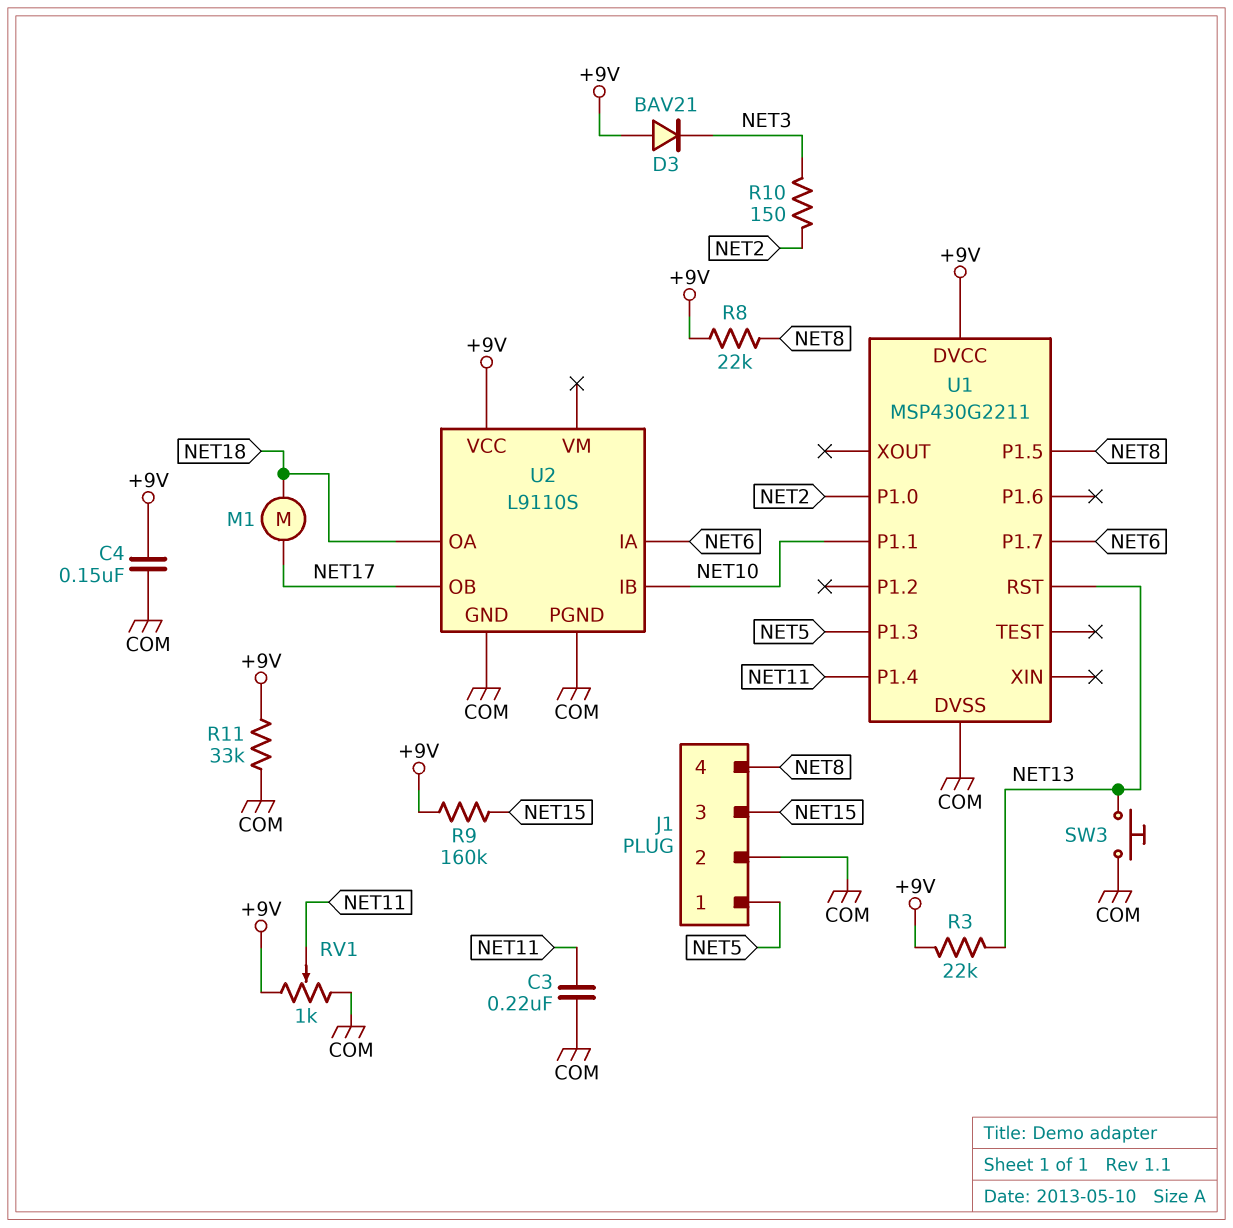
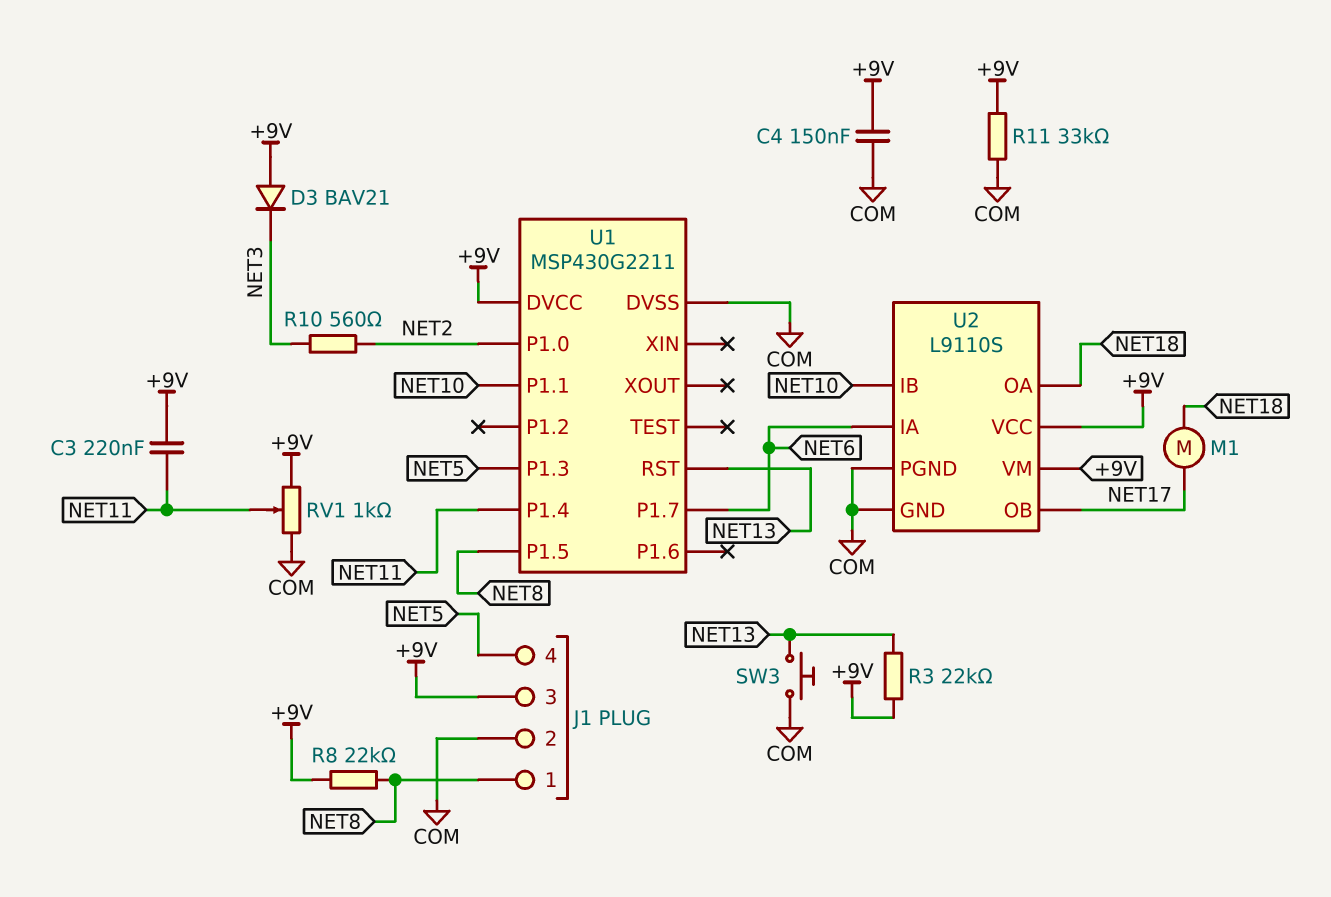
C3: 220nF (COM, NET11) -> 220nF (+9V, NET11)
J1 pin 1: NET5 -> NET8
J1 pin 3: NET15 -> +9V
J1 pin 4: NET8 -> NET5
R9: 160k (+9V, NET15) -> none
R10: 150 (NET2, NET3) -> 560 (NET2, NET3)
U2 pin VM: none -> +9V

